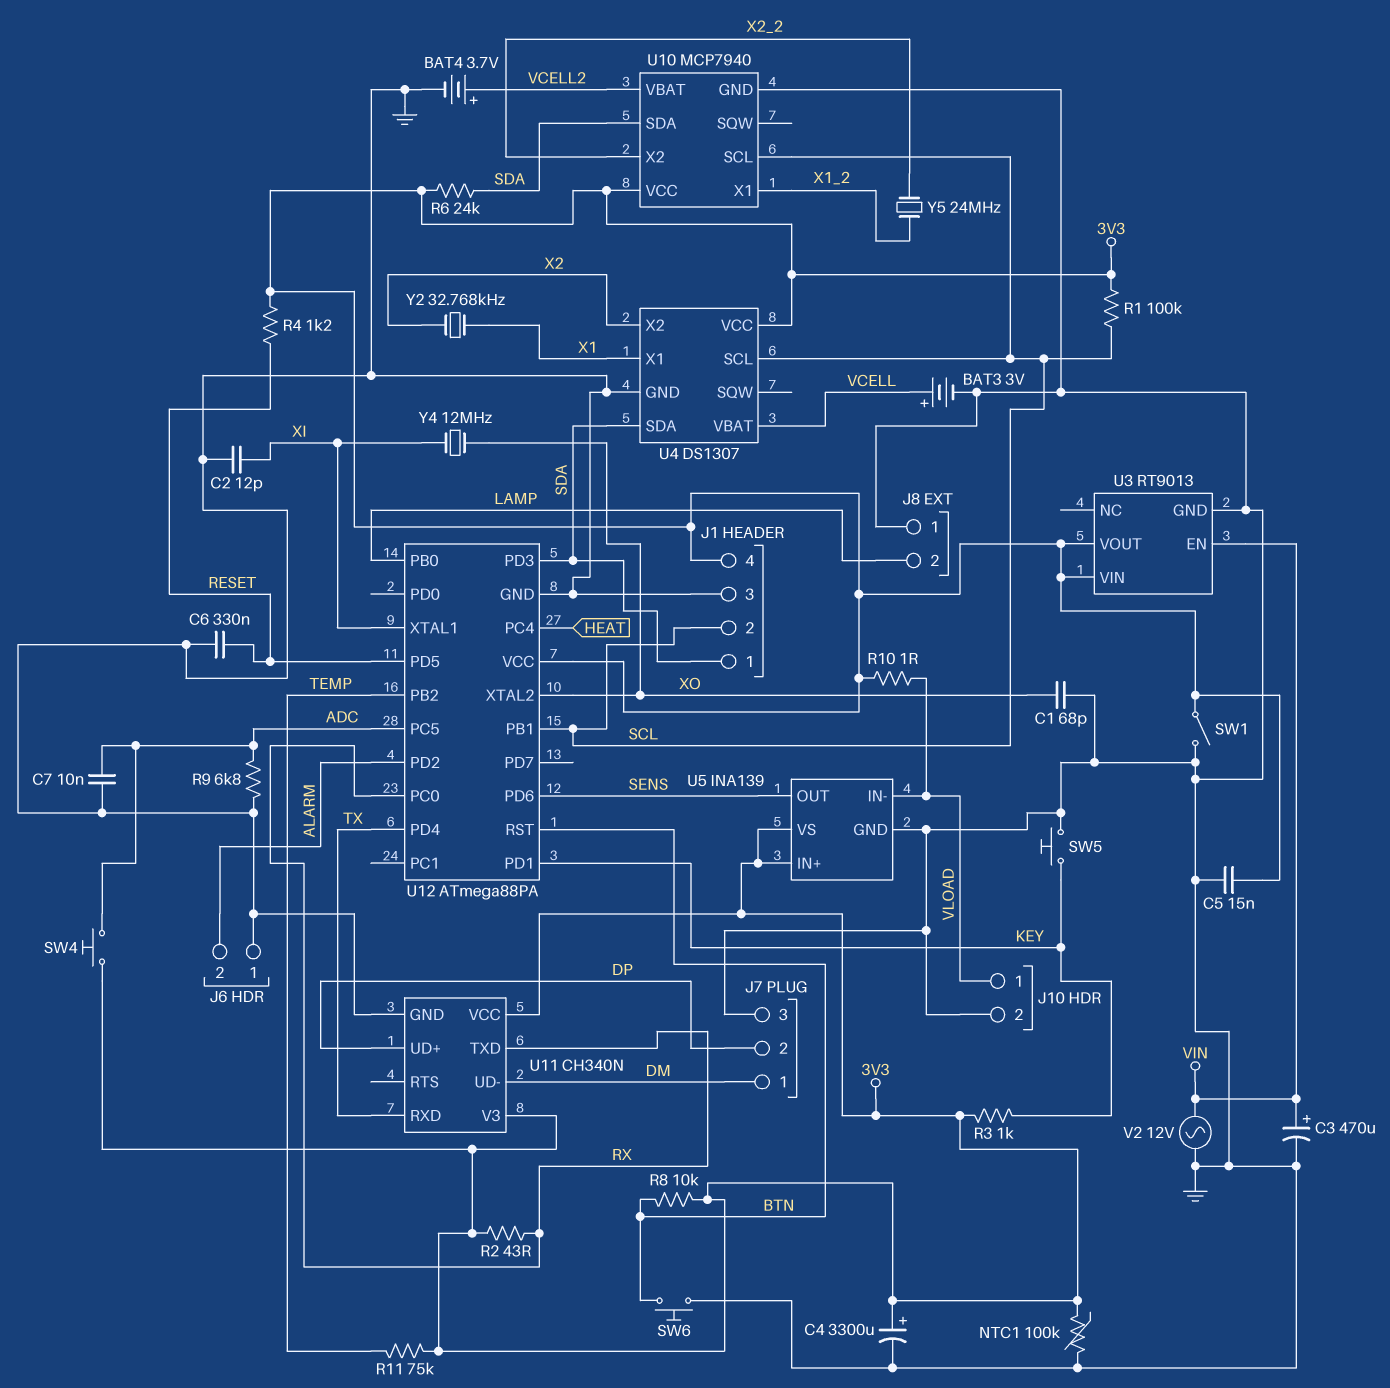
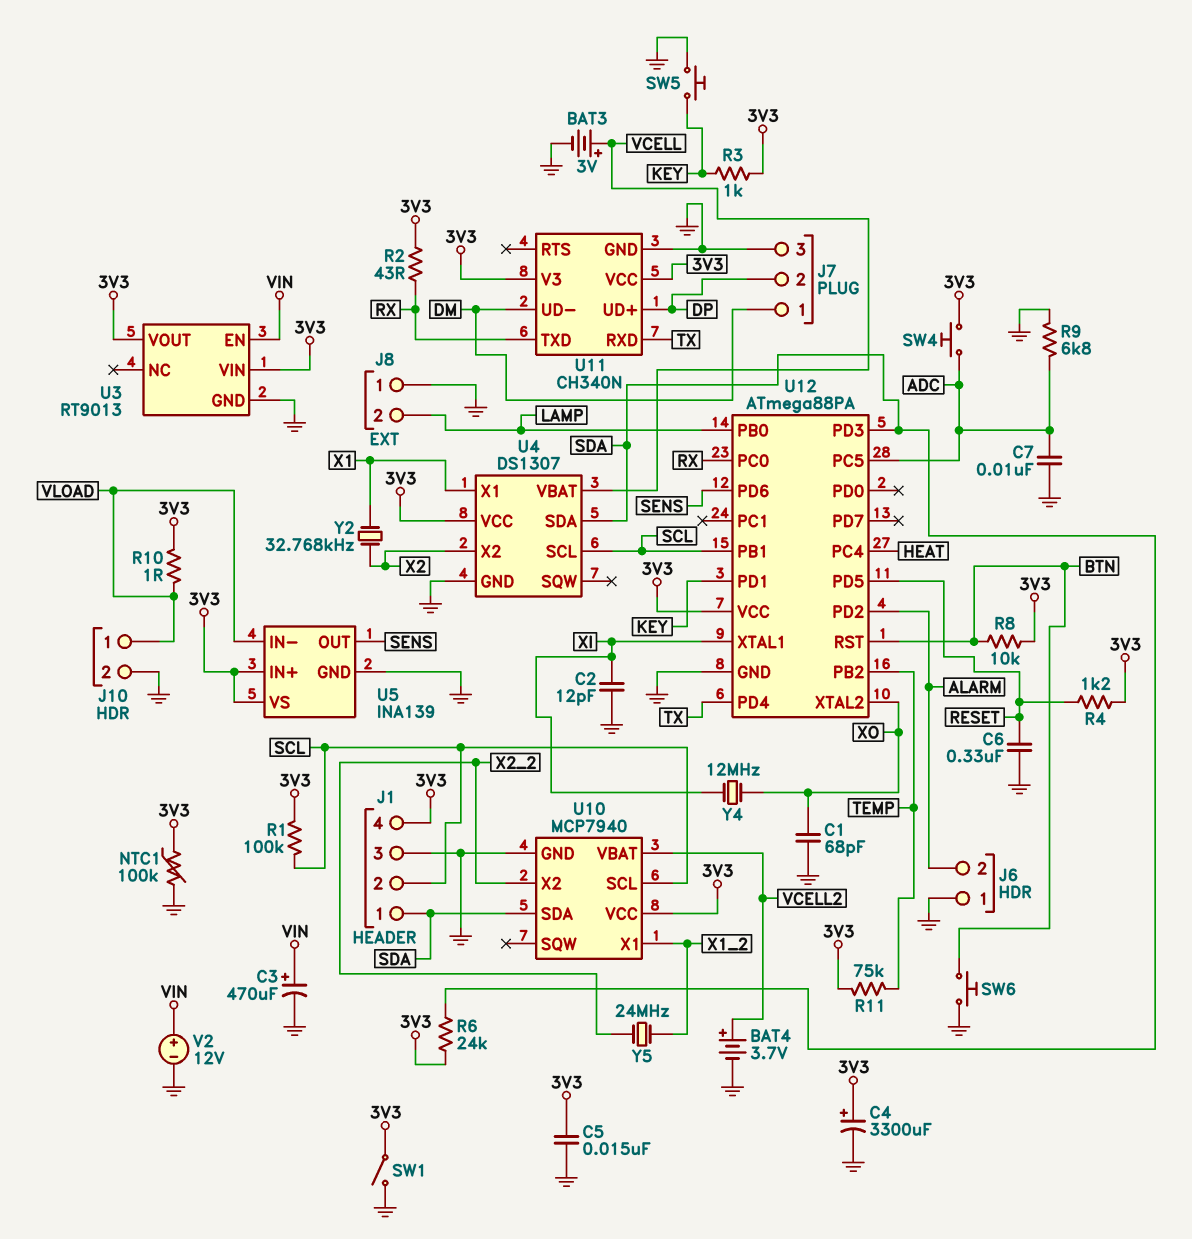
V2: AC 12V (GND, VIN) -> 12V (plus VIN, minus GND)

